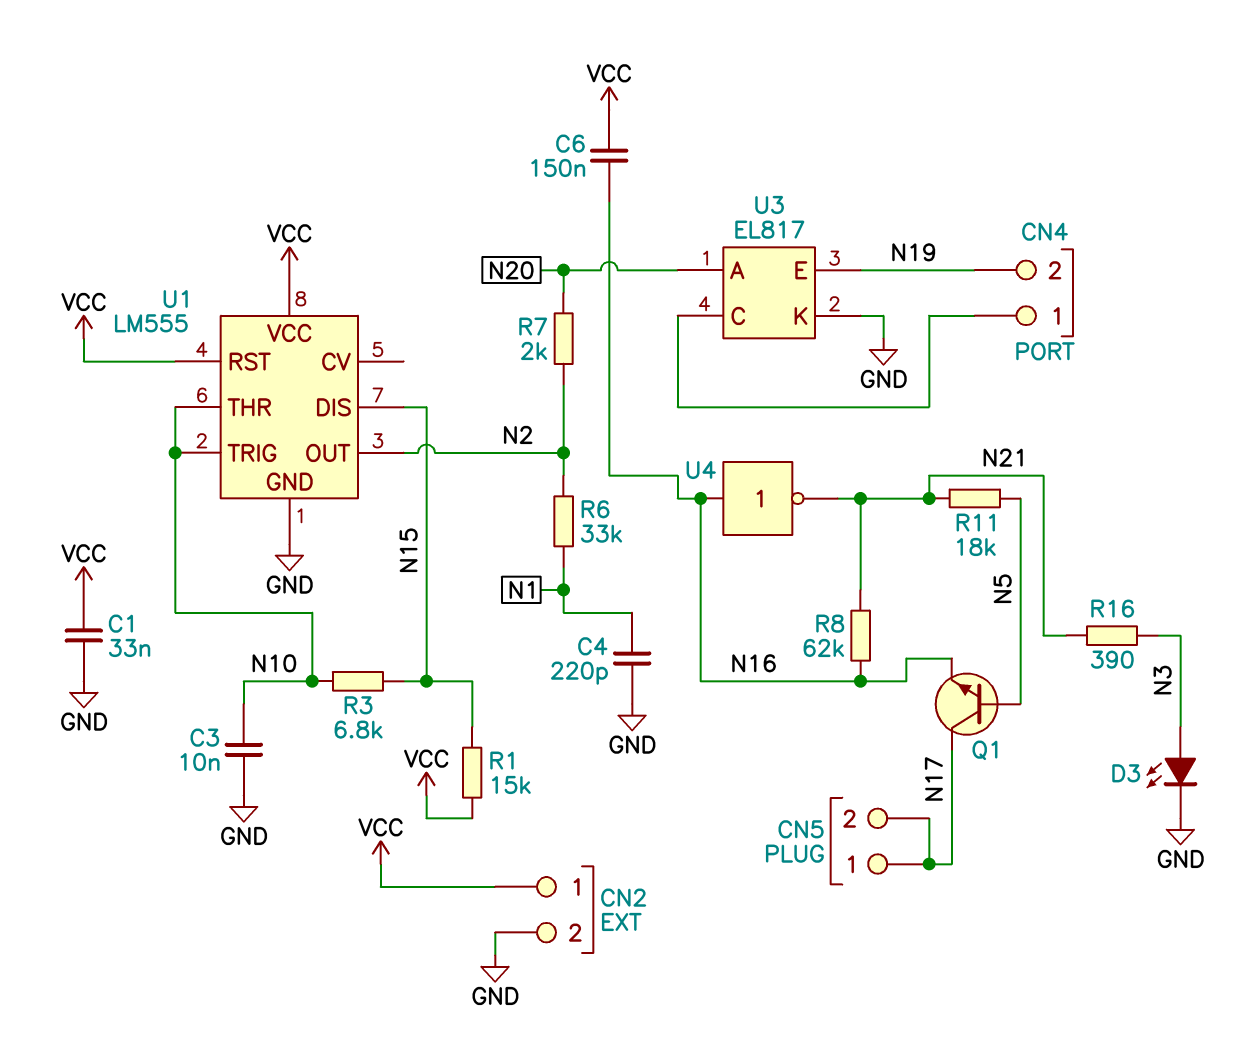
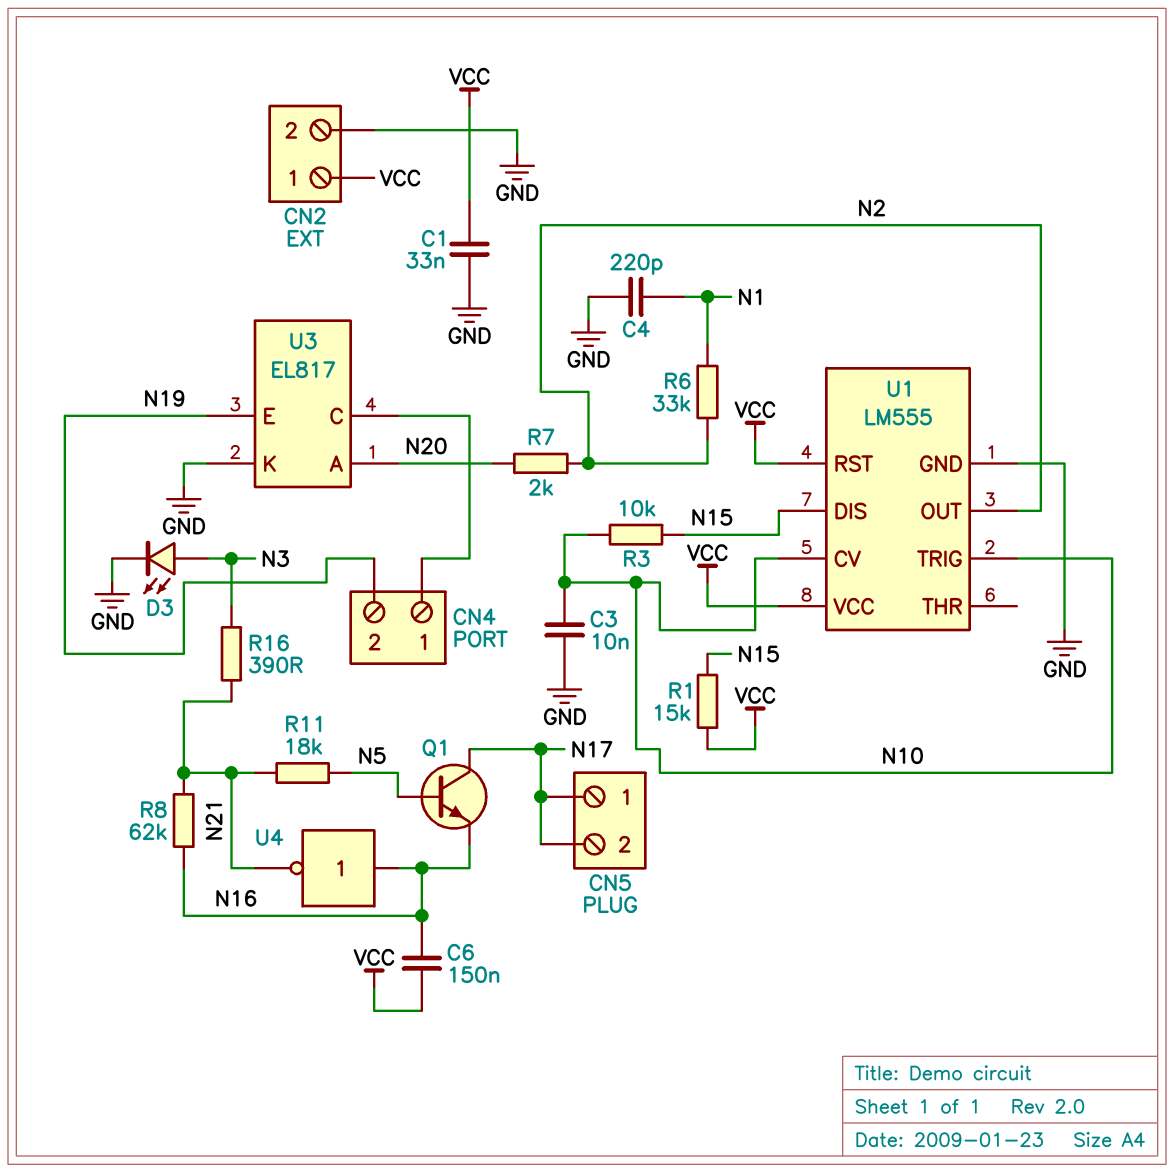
R3: 6.8k (N10, N15) -> 10k (N10, N15)
U1 pin CV: none -> N10
U1 pin THR: N10 -> none

